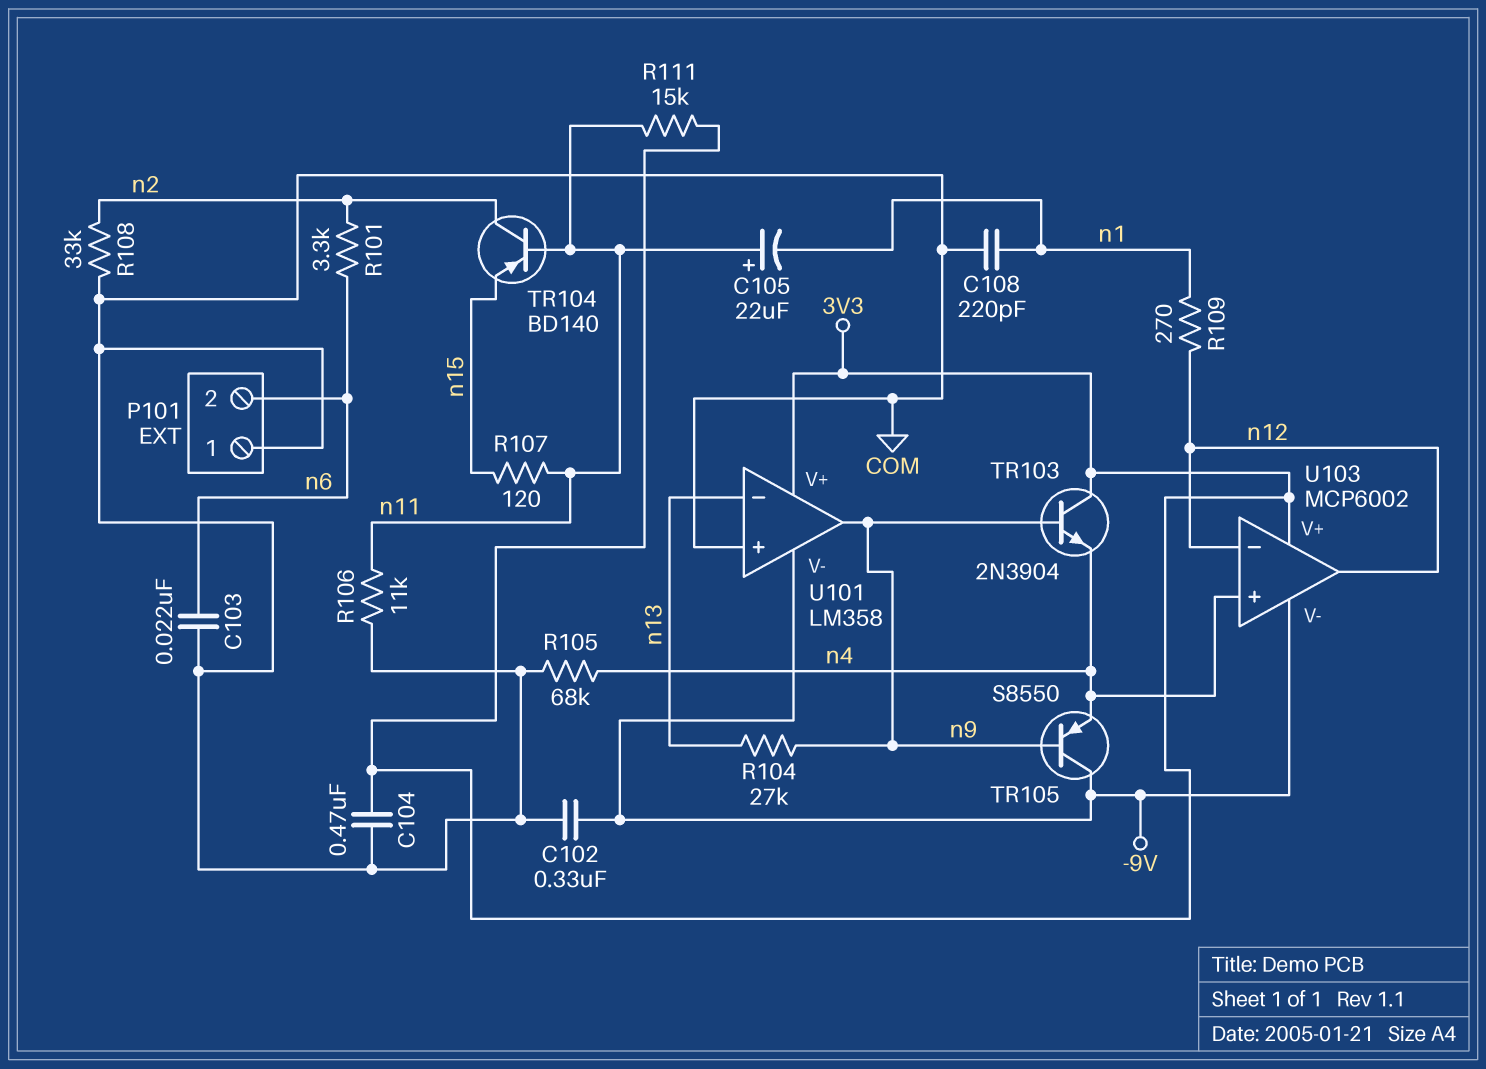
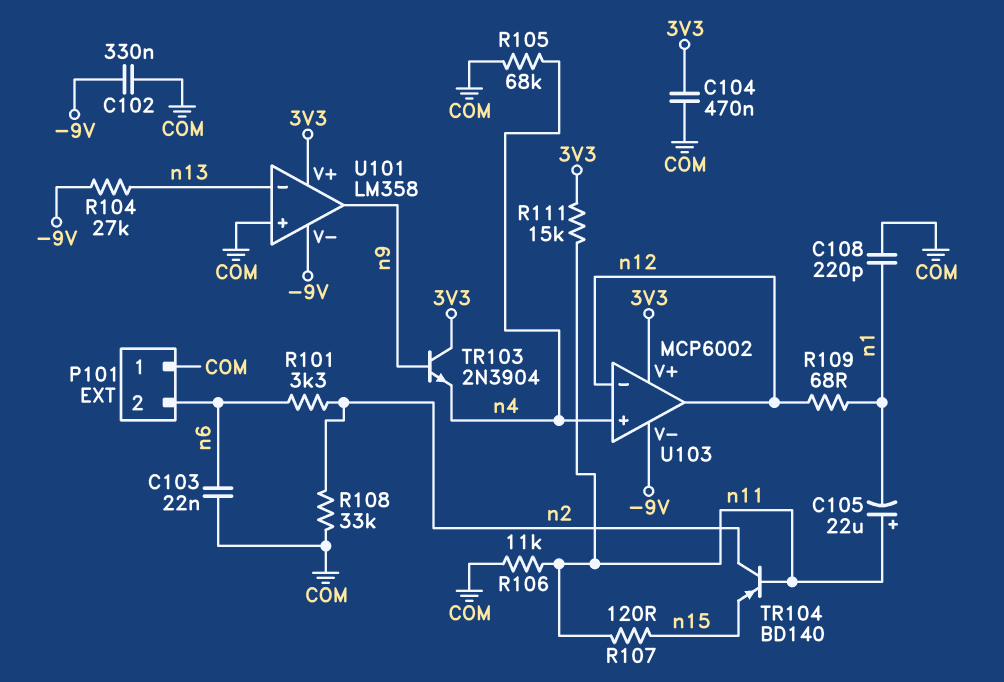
R104: 27k (n9, n13) -> 27k (-9V, n13)
R109: 270 (n1, n12) -> 68 (n1, n12)
TR105: PNP S8550 (B n9, C -9V, E n4) -> none

